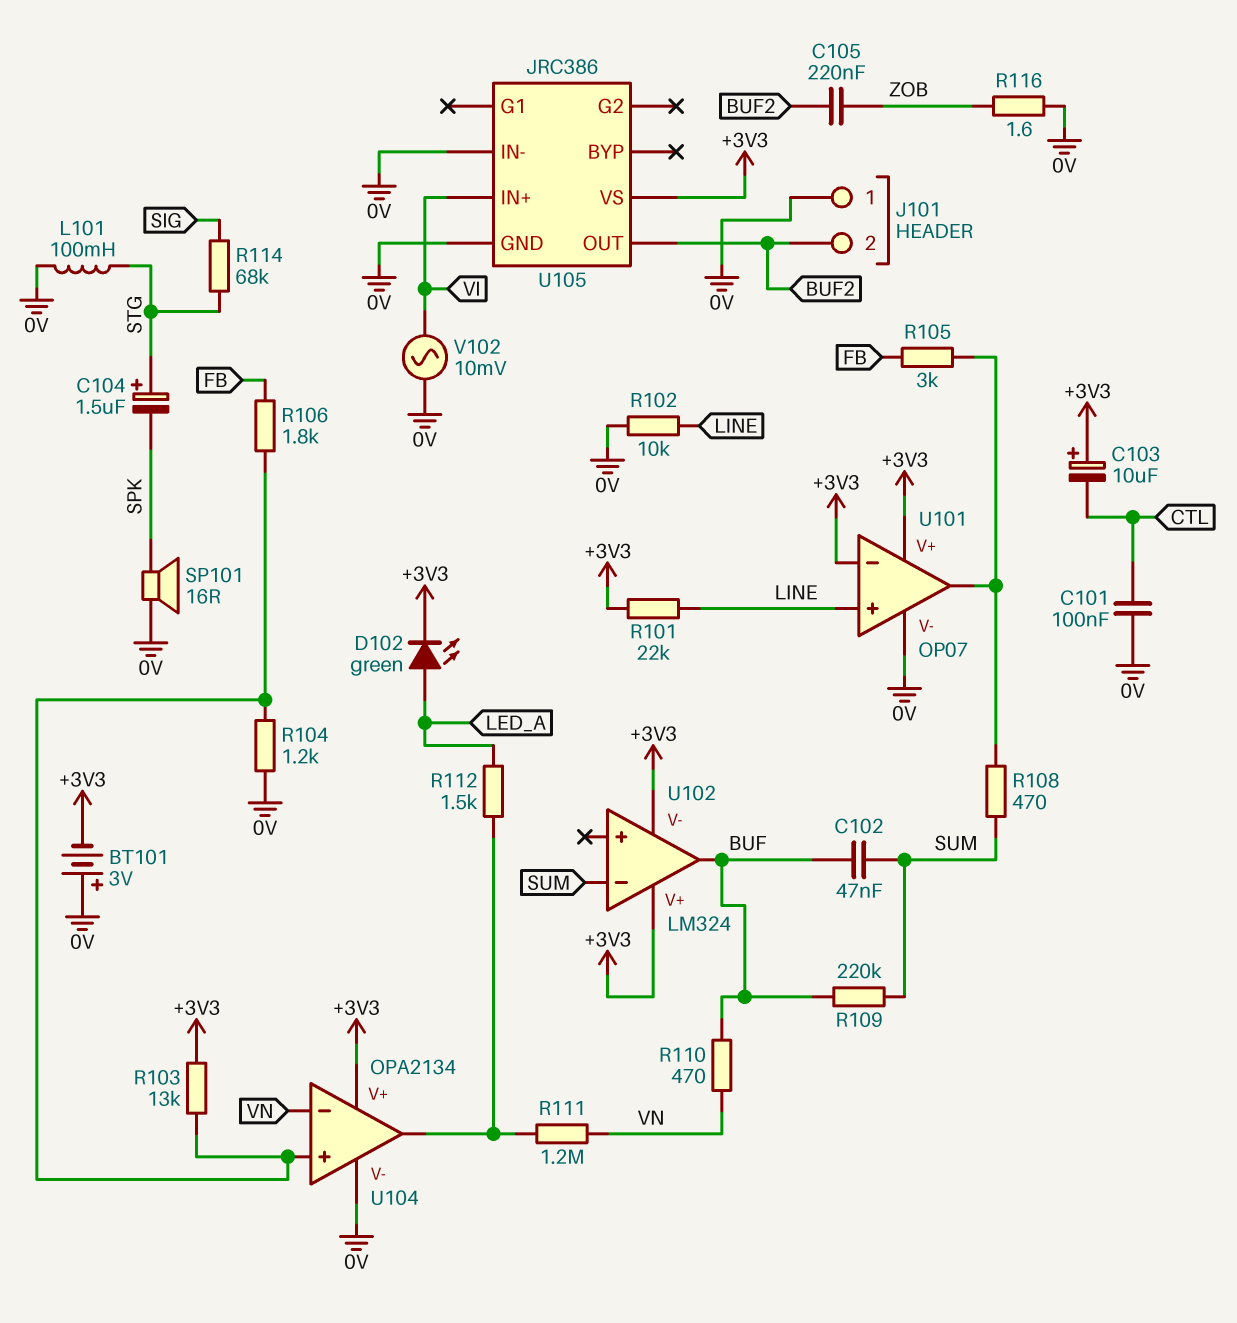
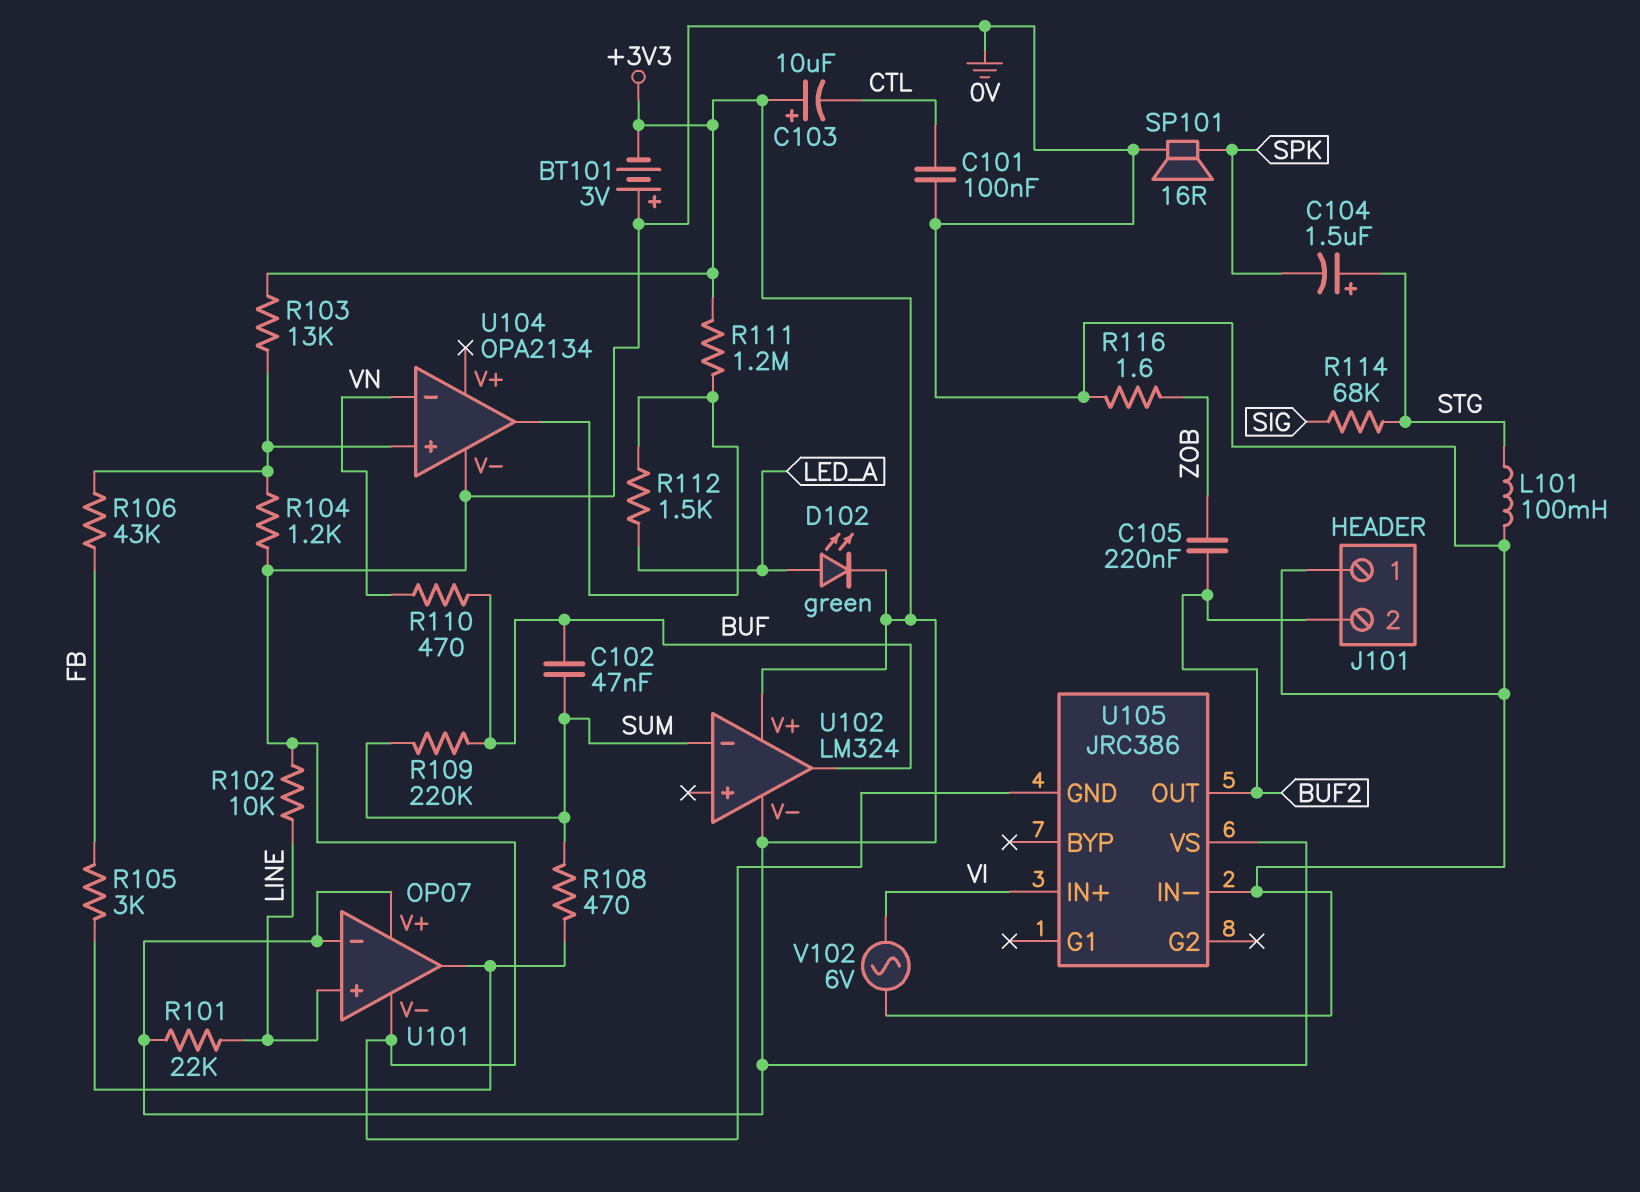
R106: 1.8k (FB, U104/in+) -> 43k (FB, U104/in+)
R111: 1.2M (U104/out, VN) -> 1.2M (+3V3, U104/out)
U104 pin V+: +3V3 -> none
V102: AC 10mV (0V, VI) -> AC 6V (0V, VI)

